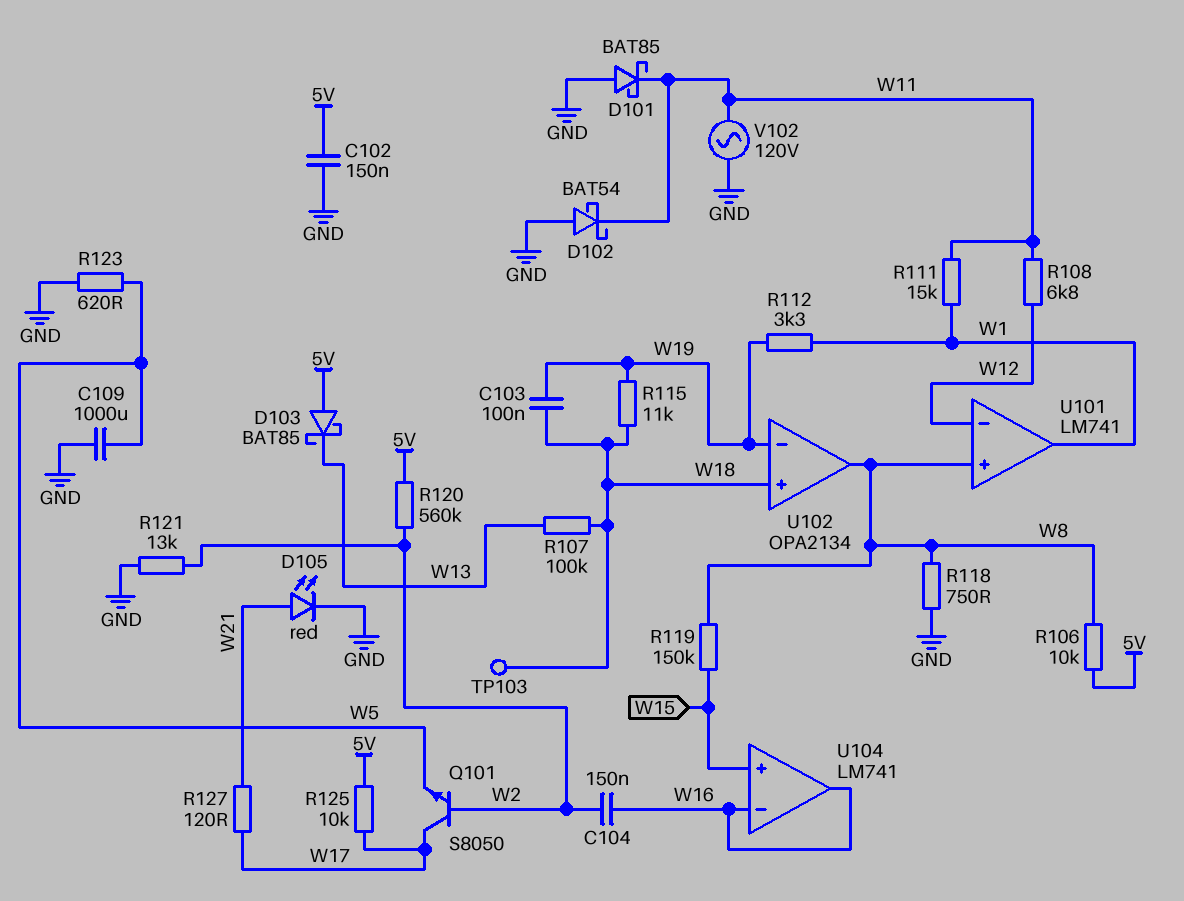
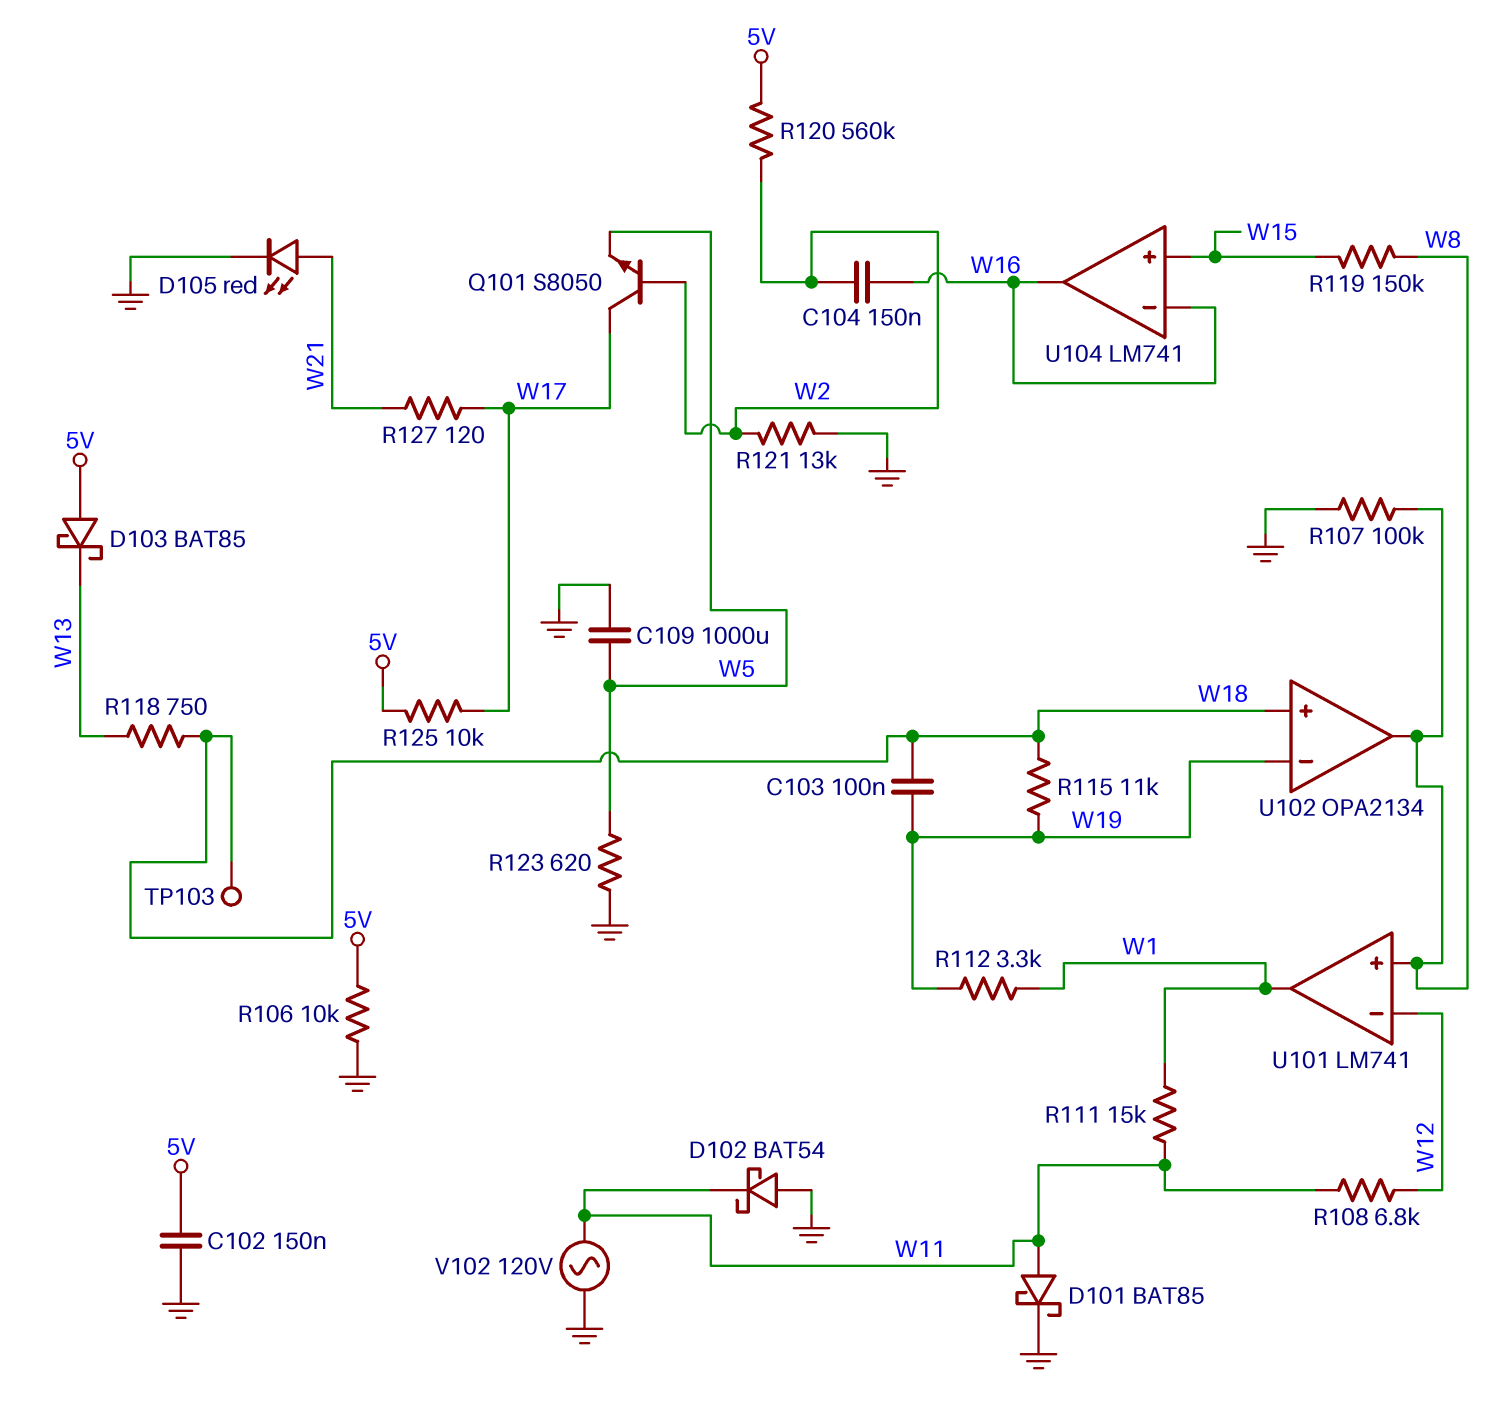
D101: schottky BAT85 (A GND, K W11) -> schottky BAT85 (A W11, K GND)
R106: 10k (5V, W8) -> 10k (5V, GND)
R107: 100k (W13, W18) -> 100k (GND, W8)
R118: 750 (GND, W8) -> 750 (W13, W18)

